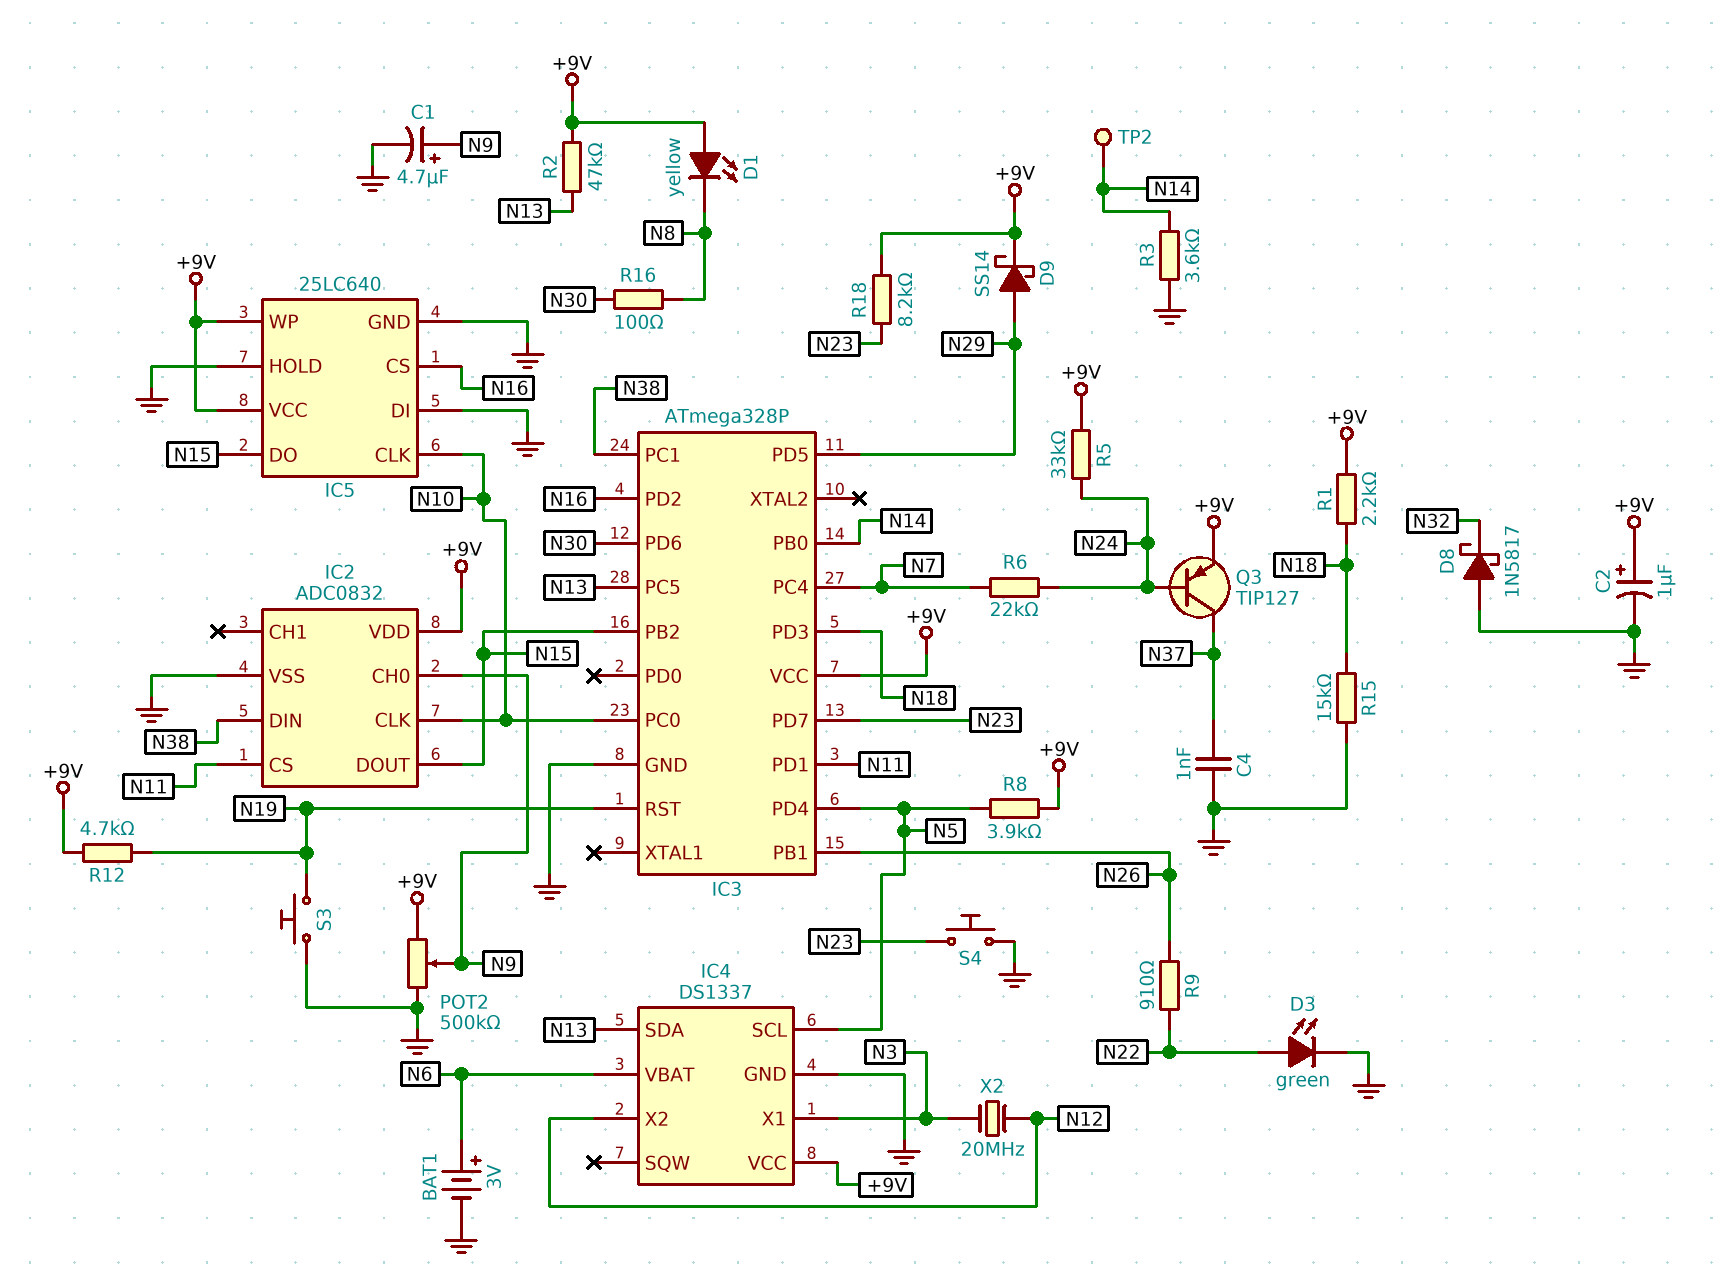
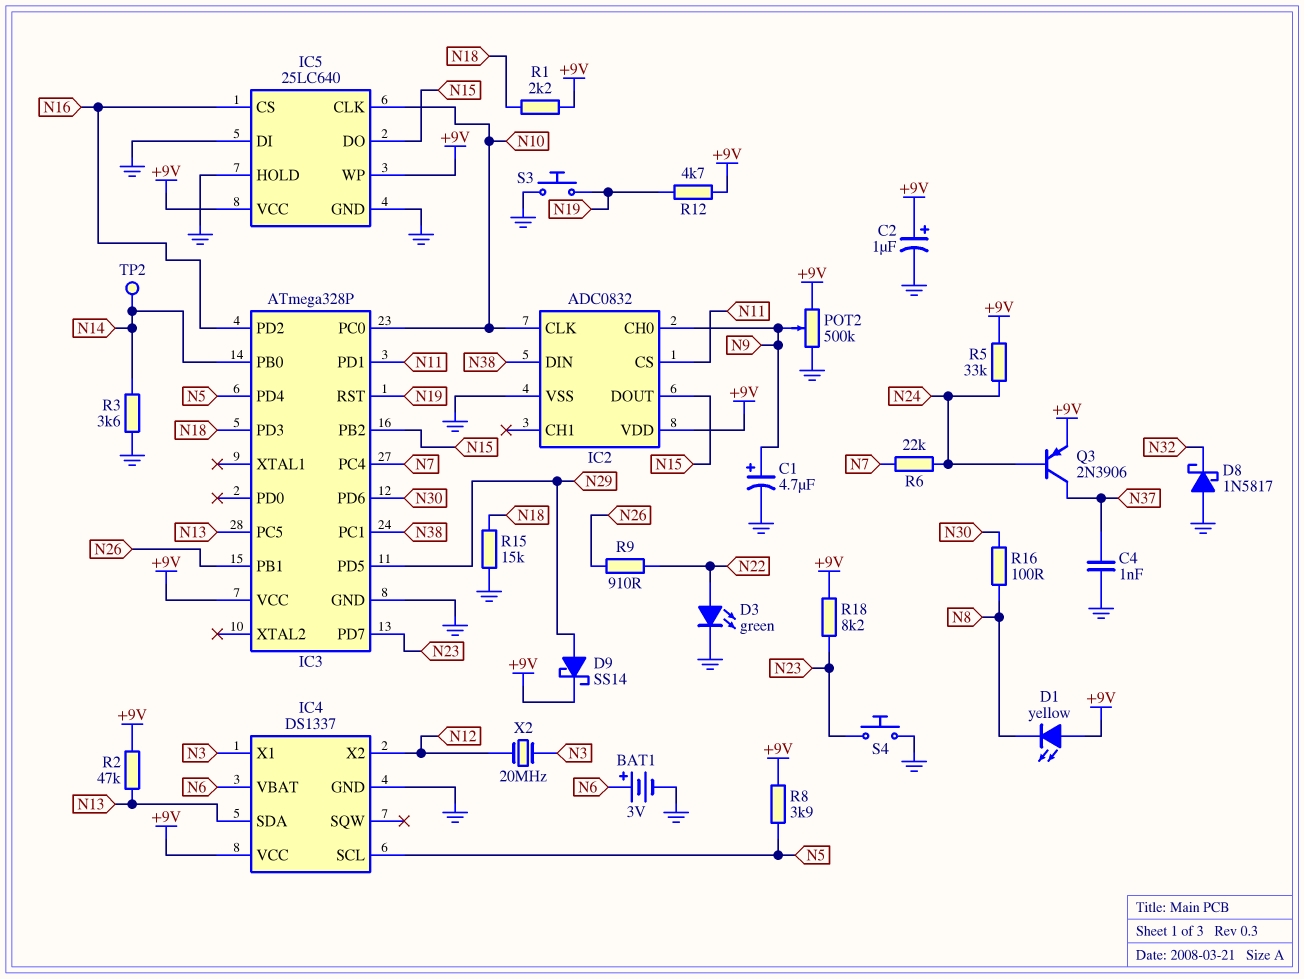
Q3: PNP TIP127 (B N24, C N37, E +9V) -> PNP 2N3906 (B N24, C N37, E +9V)

